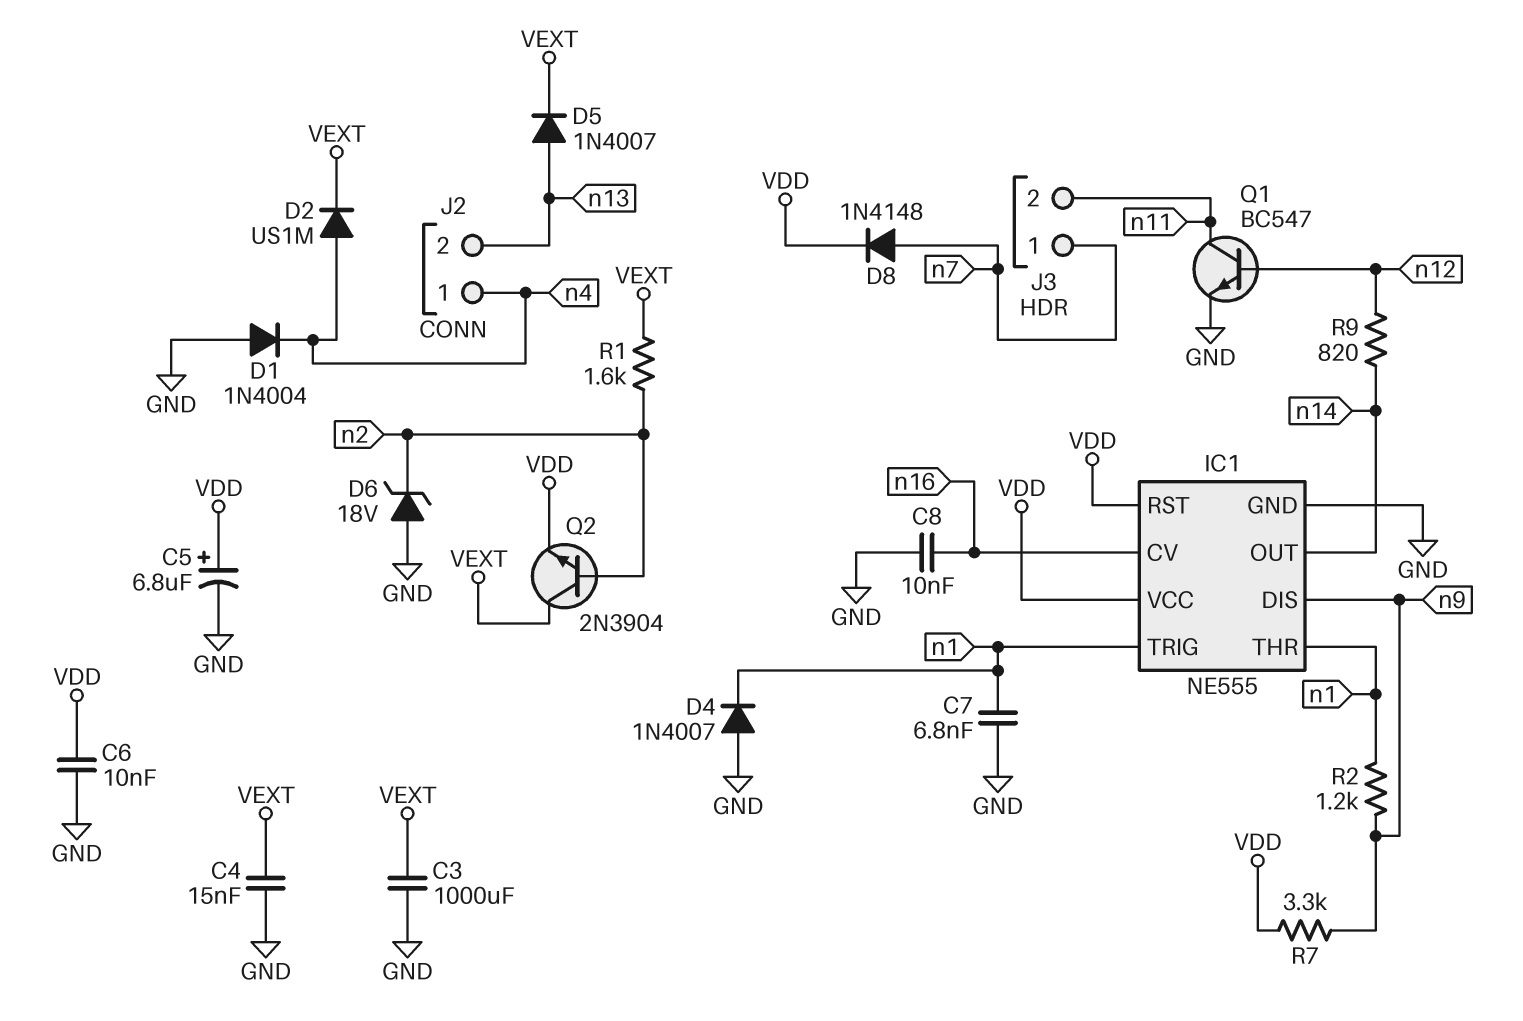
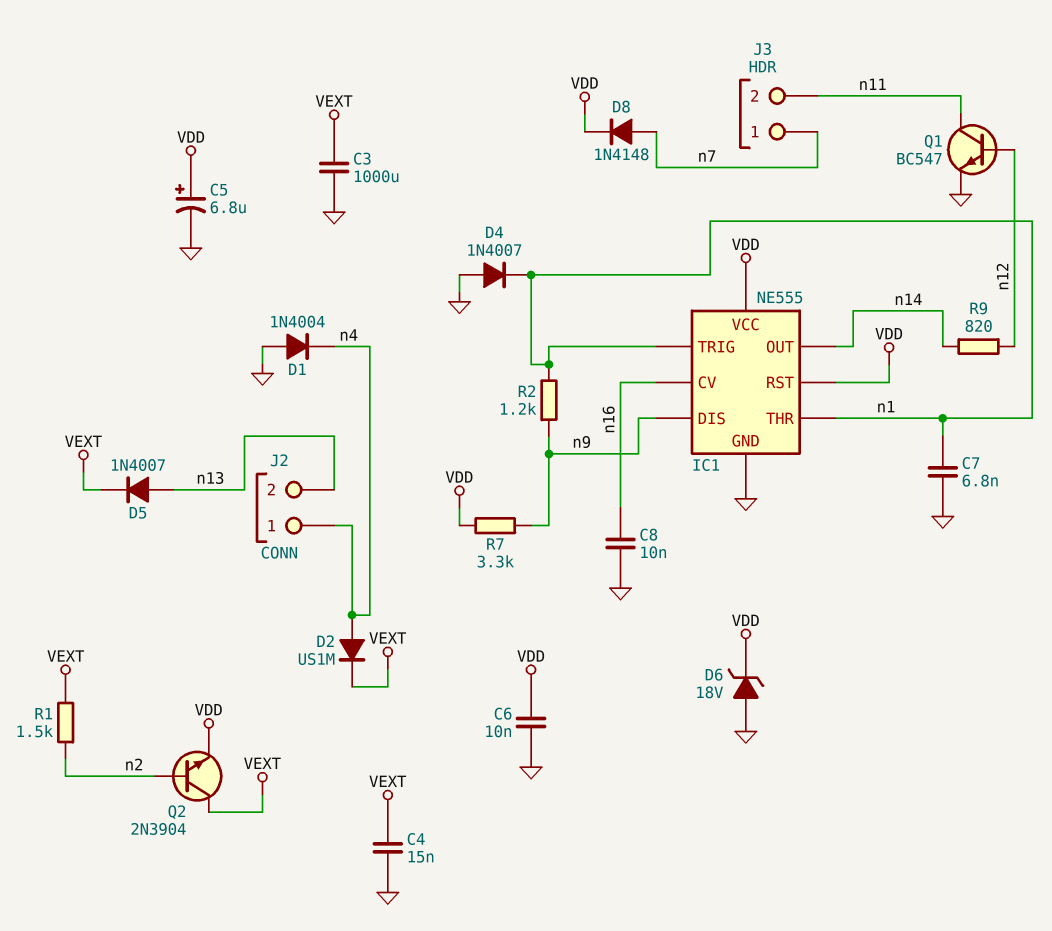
D6: zener 18V (A GND, K n2) -> zener 18V (A GND, K VDD)
R1: 1.6k (VEXT, n2) -> 1.5k (VEXT, n2)

